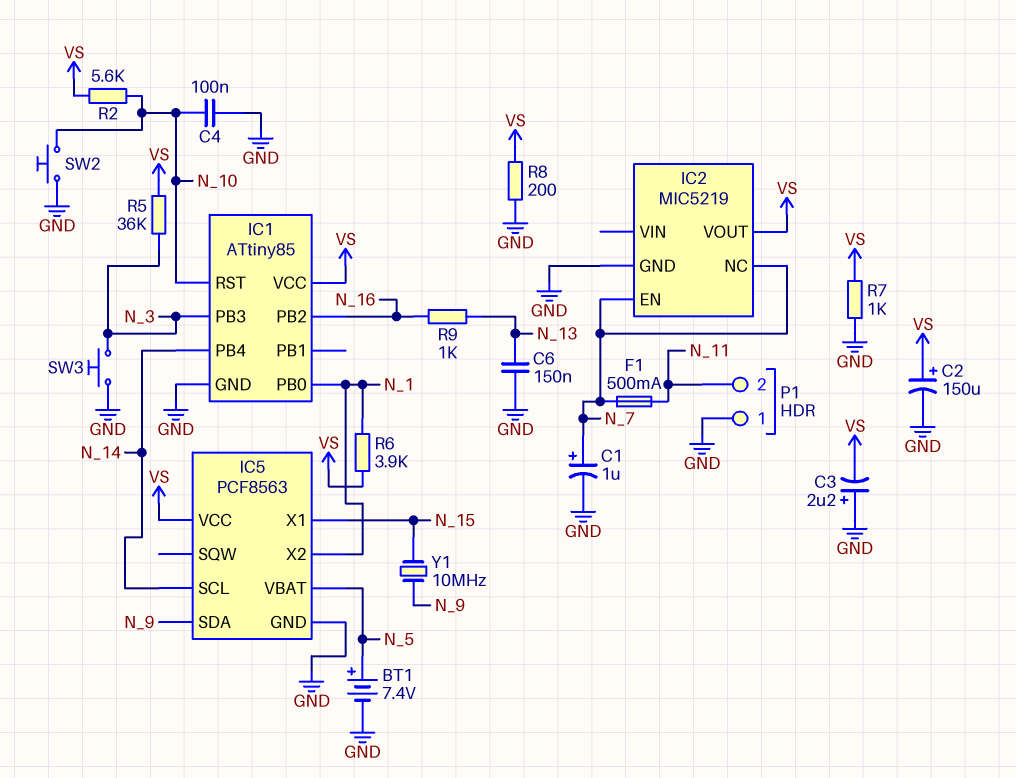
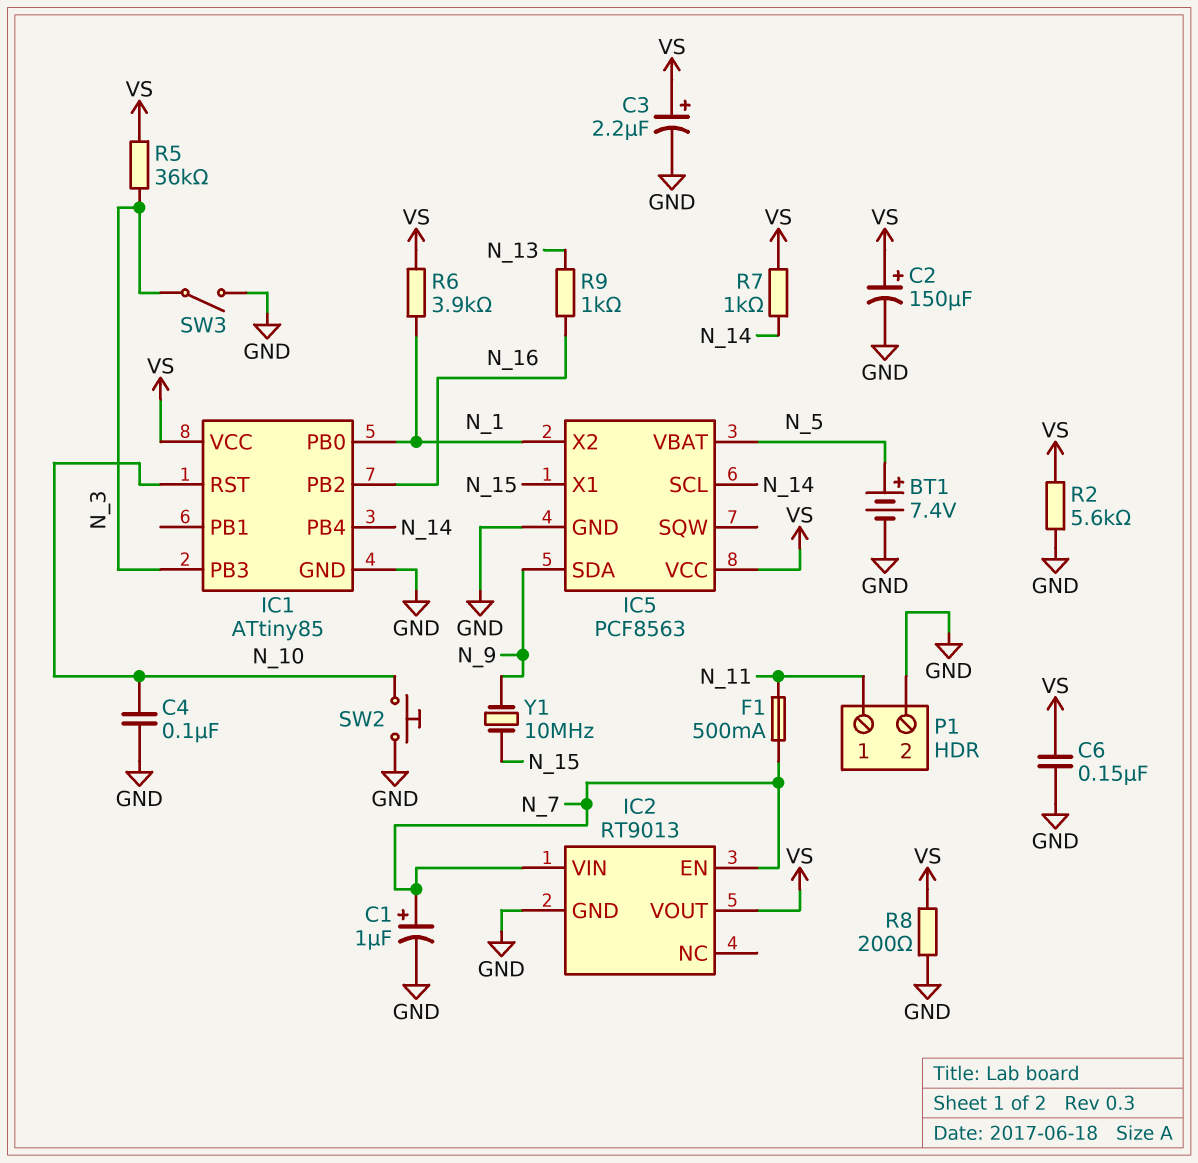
C3: 2.2uF (plus GND, minus VS) -> 2.2uF (plus VS, minus GND)
C6: 150nF (GND, N_13) -> 150nF (GND, VS)
IC2: MIC5219 -> RT9013
IC2 pin NC: N_7 -> none
IC2 pin VIN: none -> N_7
P1 pin 1: GND -> N_11
P1 pin 2: N_11 -> GND
R2: 5.6k (N_10, VS) -> 5.6k (GND, VS)
R7: 1k (GND, VS) -> 1k (N_14, VS)
SW3: button (GND, N_3) -> switch (GND, N_3)

